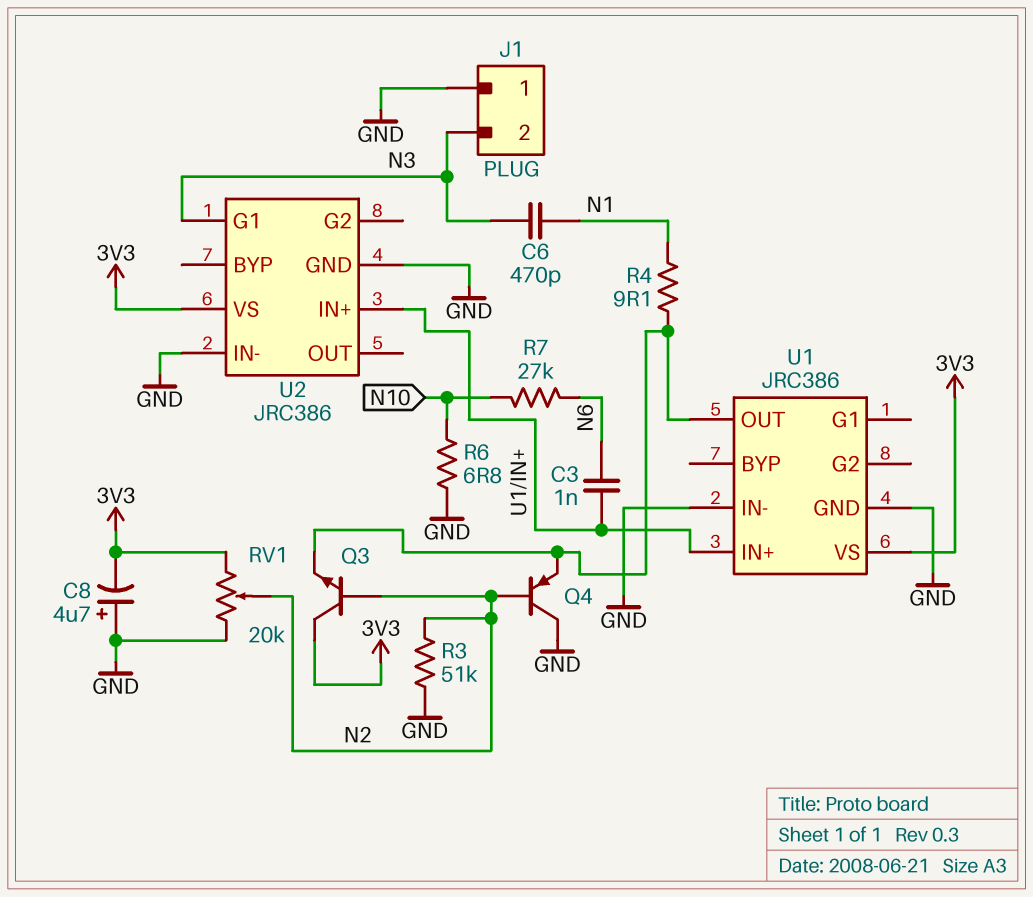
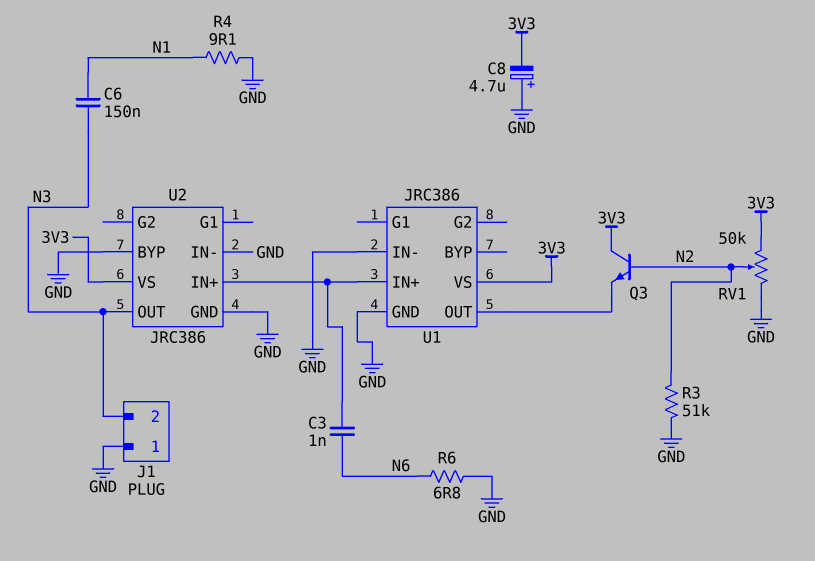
C6: 470pF (N1, N3) -> 150nF (N1, N3)
Q4: PNP (B N2, C GND, E U1/OUT) -> none
R4: 9.1 (N1, U1/OUT) -> 9.1 (GND, N1)
R6: 6.8 (GND, N10) -> 6.8 (GND, N6)
R7: 27k (N6, N10) -> none
RV1: 20k (3V3, GND, wiper N2) -> 50k (3V3, GND, wiper N2)
U2 pin BYP: none -> GND
U2 pin G1: N3 -> none
U2 pin OUT: none -> N3

